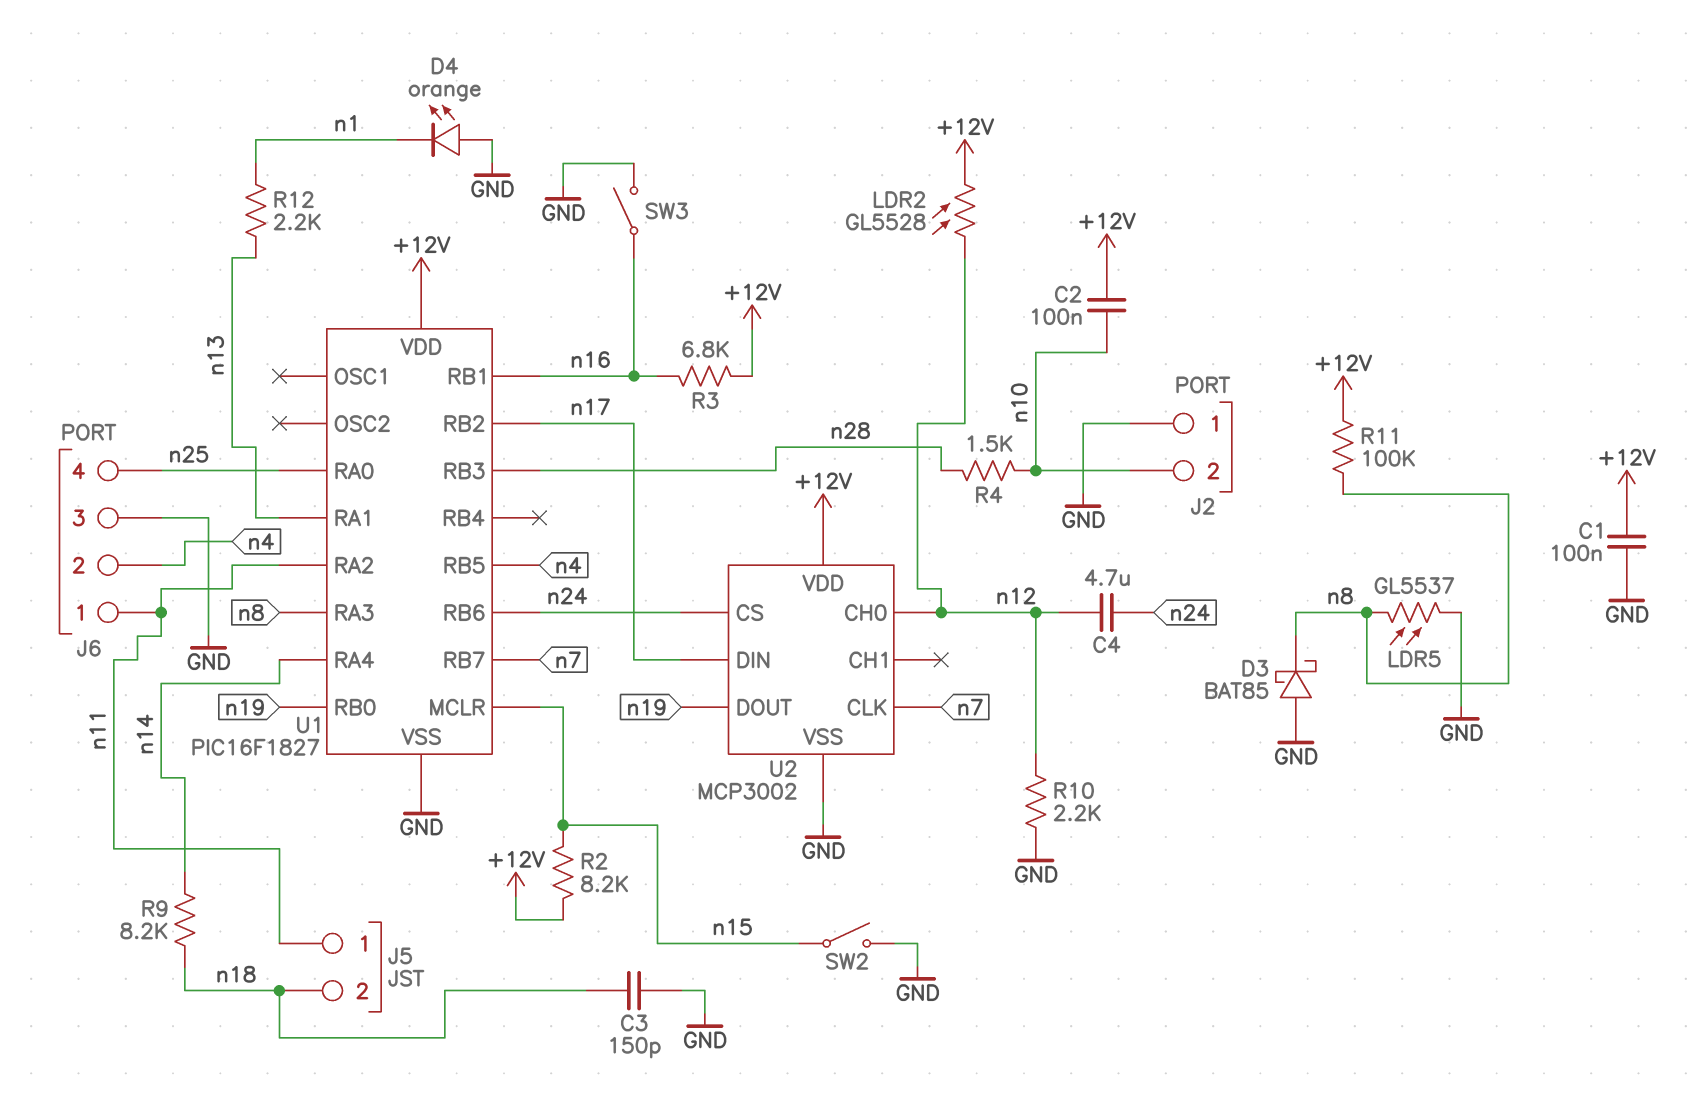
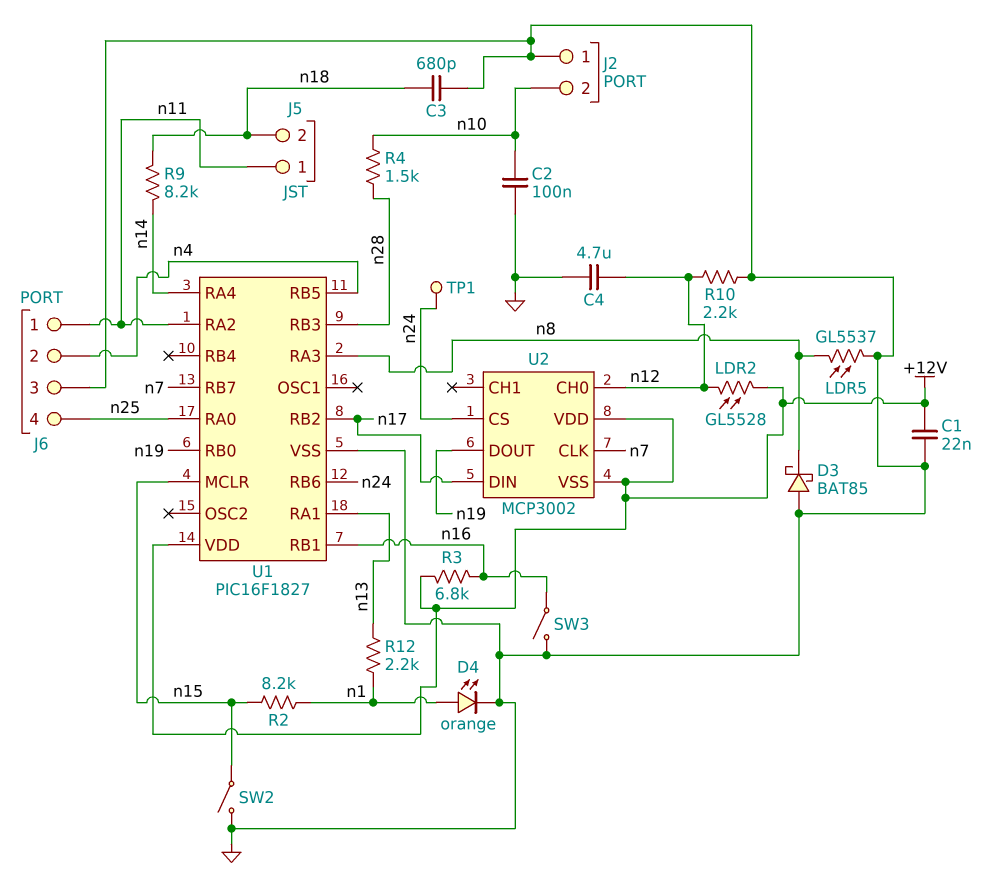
C1: 100nF (+12V, GND) -> 22nF (+12V, GND)
C2: 100nF (+12V, n10) -> 100nF (GND, n10)
C3: 150pF (GND, n18) -> 680pF (GND, n18)
C4: 4.7uF (n12, n24) -> 4.7uF (GND, n12)
D4: LED orange (A GND, K n1) -> LED orange (A n1, K GND)
R2: 8.2k (+12V, n15) -> 8.2k (n1, n15)
R11: 100k (+12V, n8) -> none
TP1: none -> test point (n24)
U2 pin VSS: GND -> +12V

